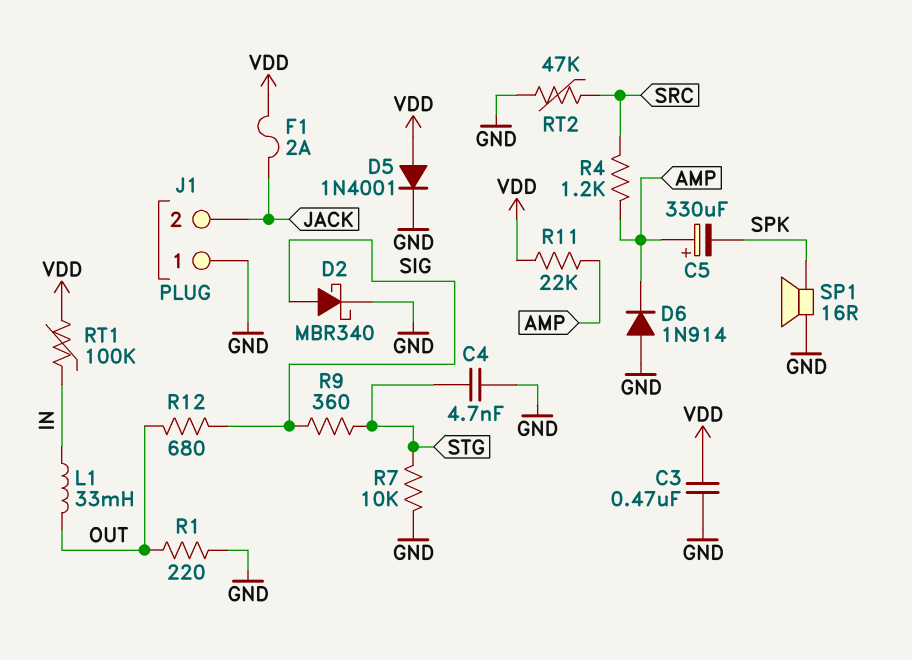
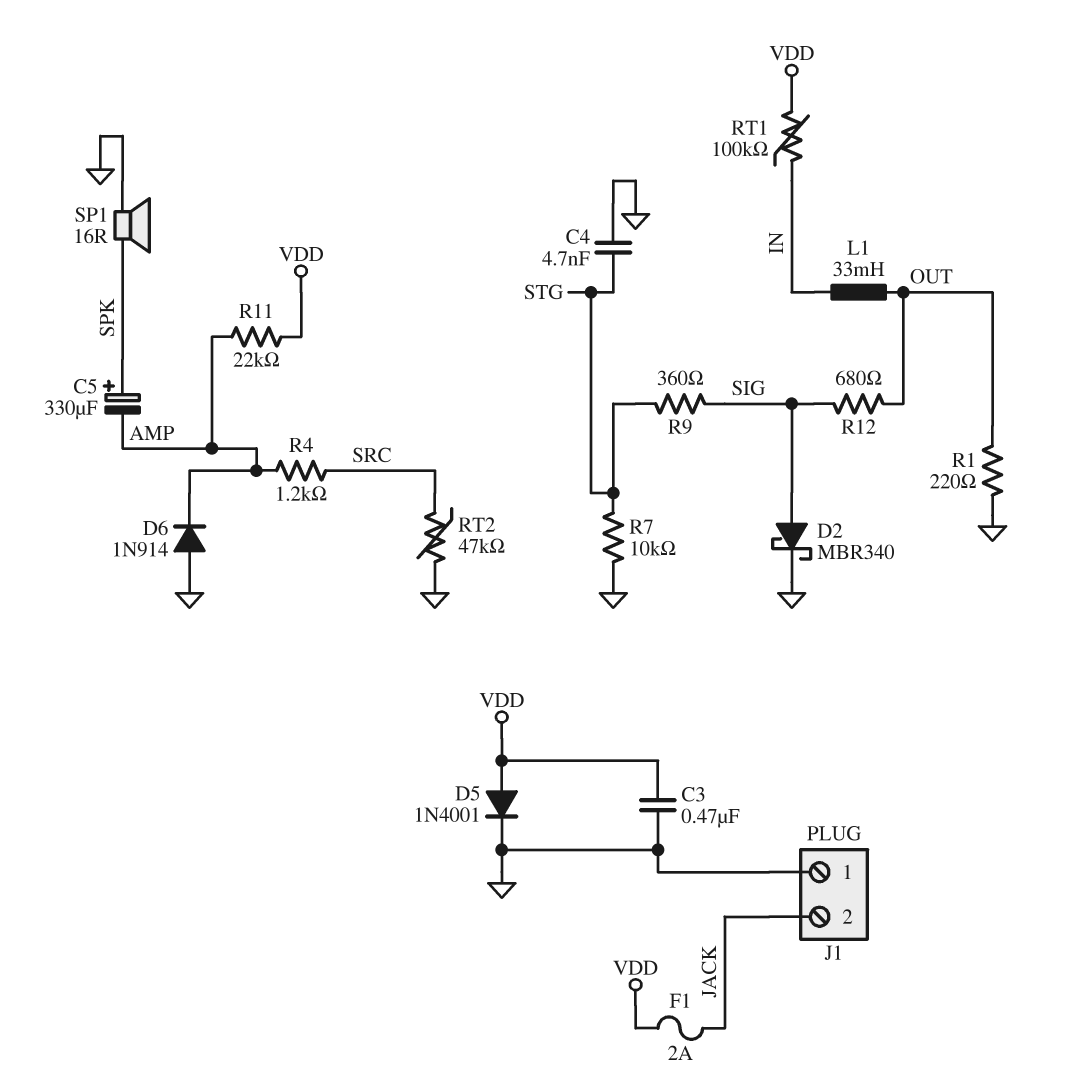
C5: 330uF (plus AMP, minus SPK) -> 330uF (plus SPK, minus AMP)

